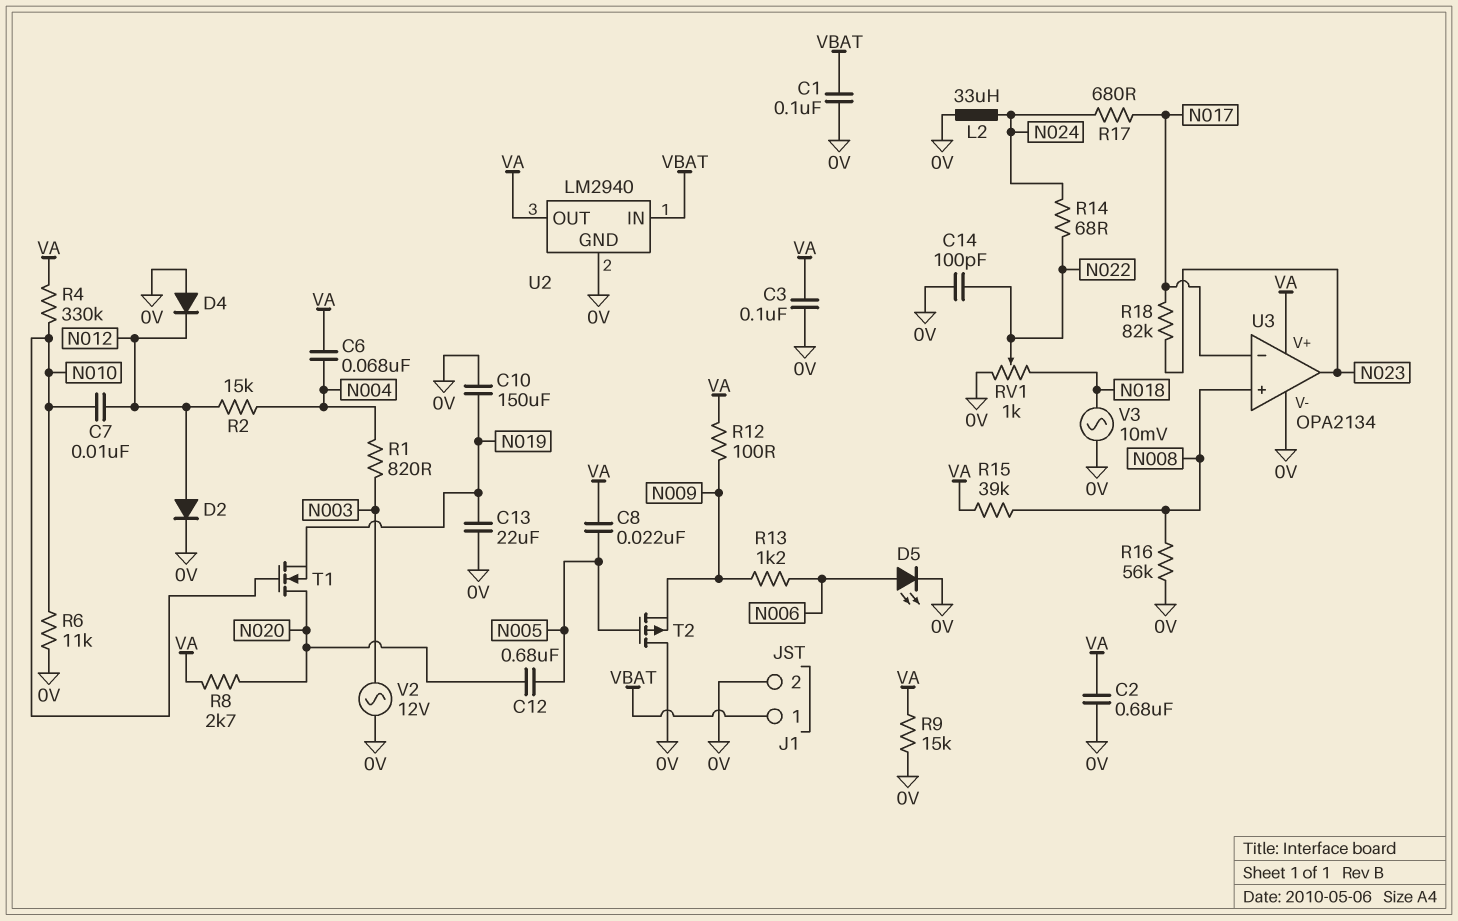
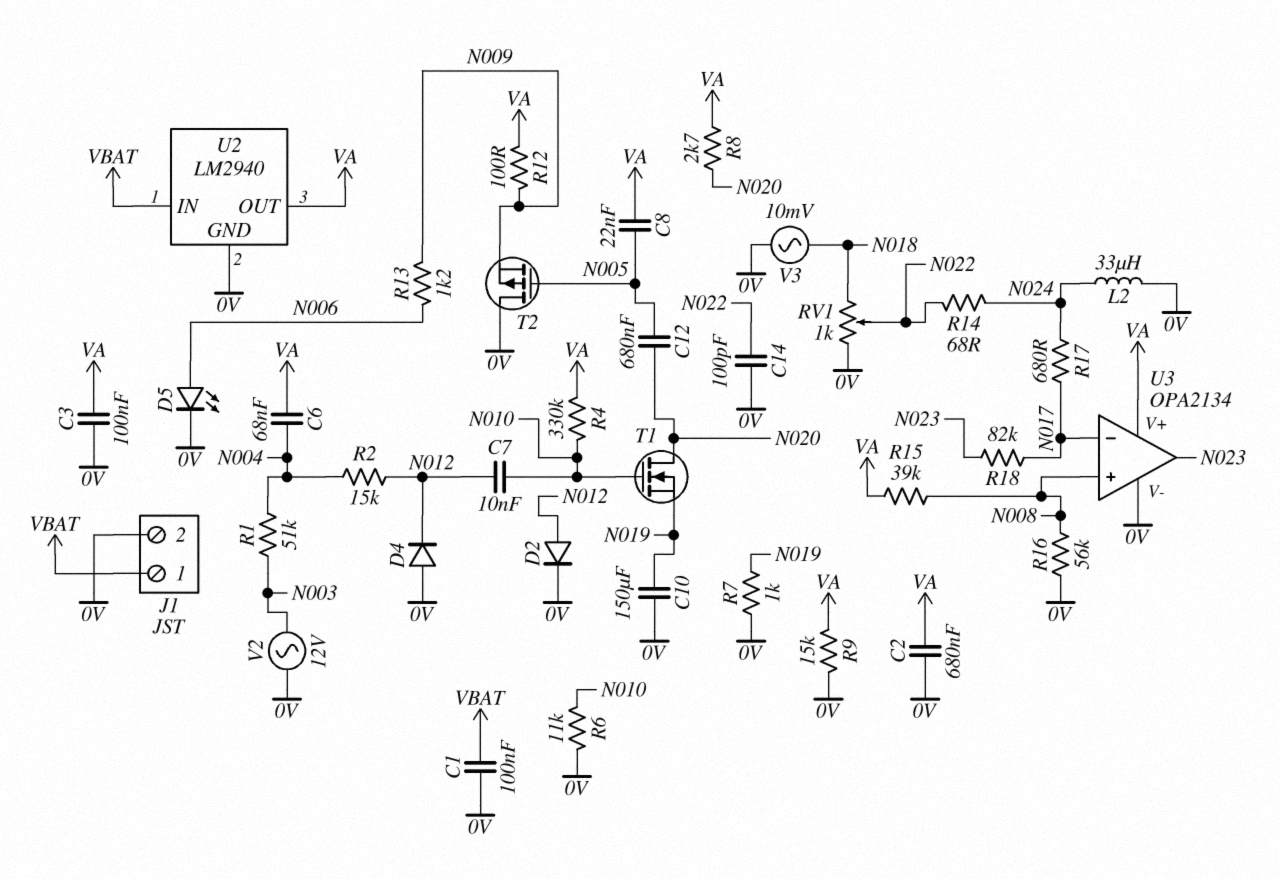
C13: 22uF (0V, N019) -> none
R1: 820 (N003, N004) -> 51k (N003, N004)
R7: none -> 1k (0V, N019)

